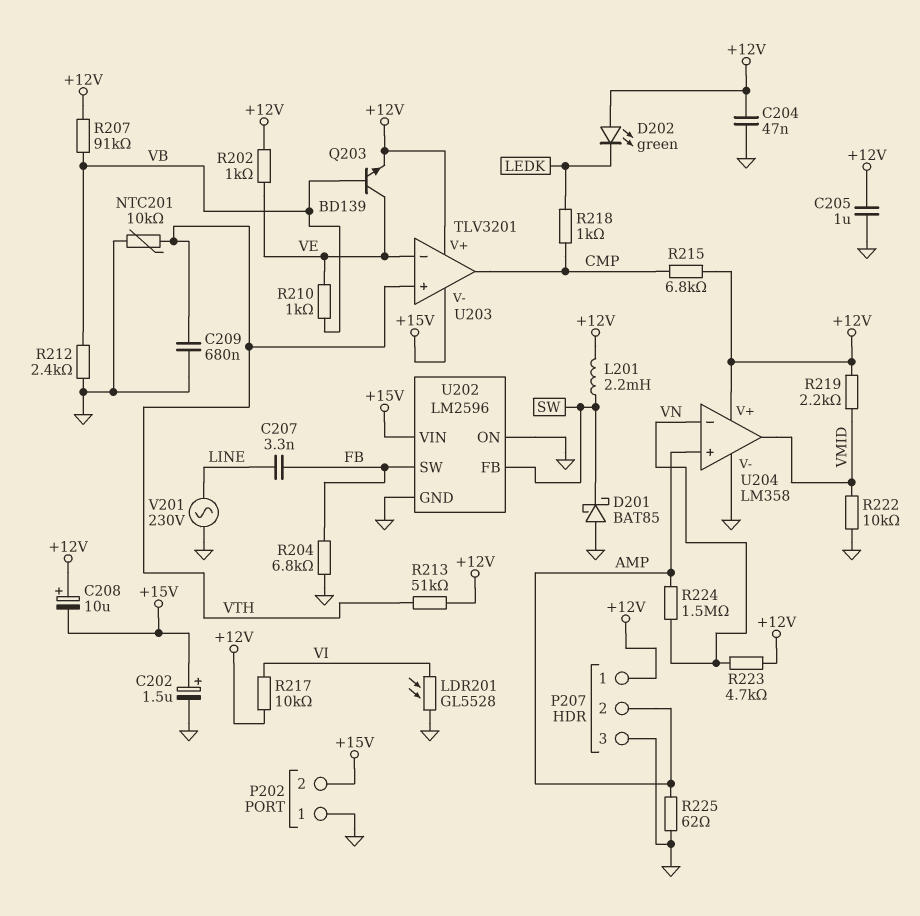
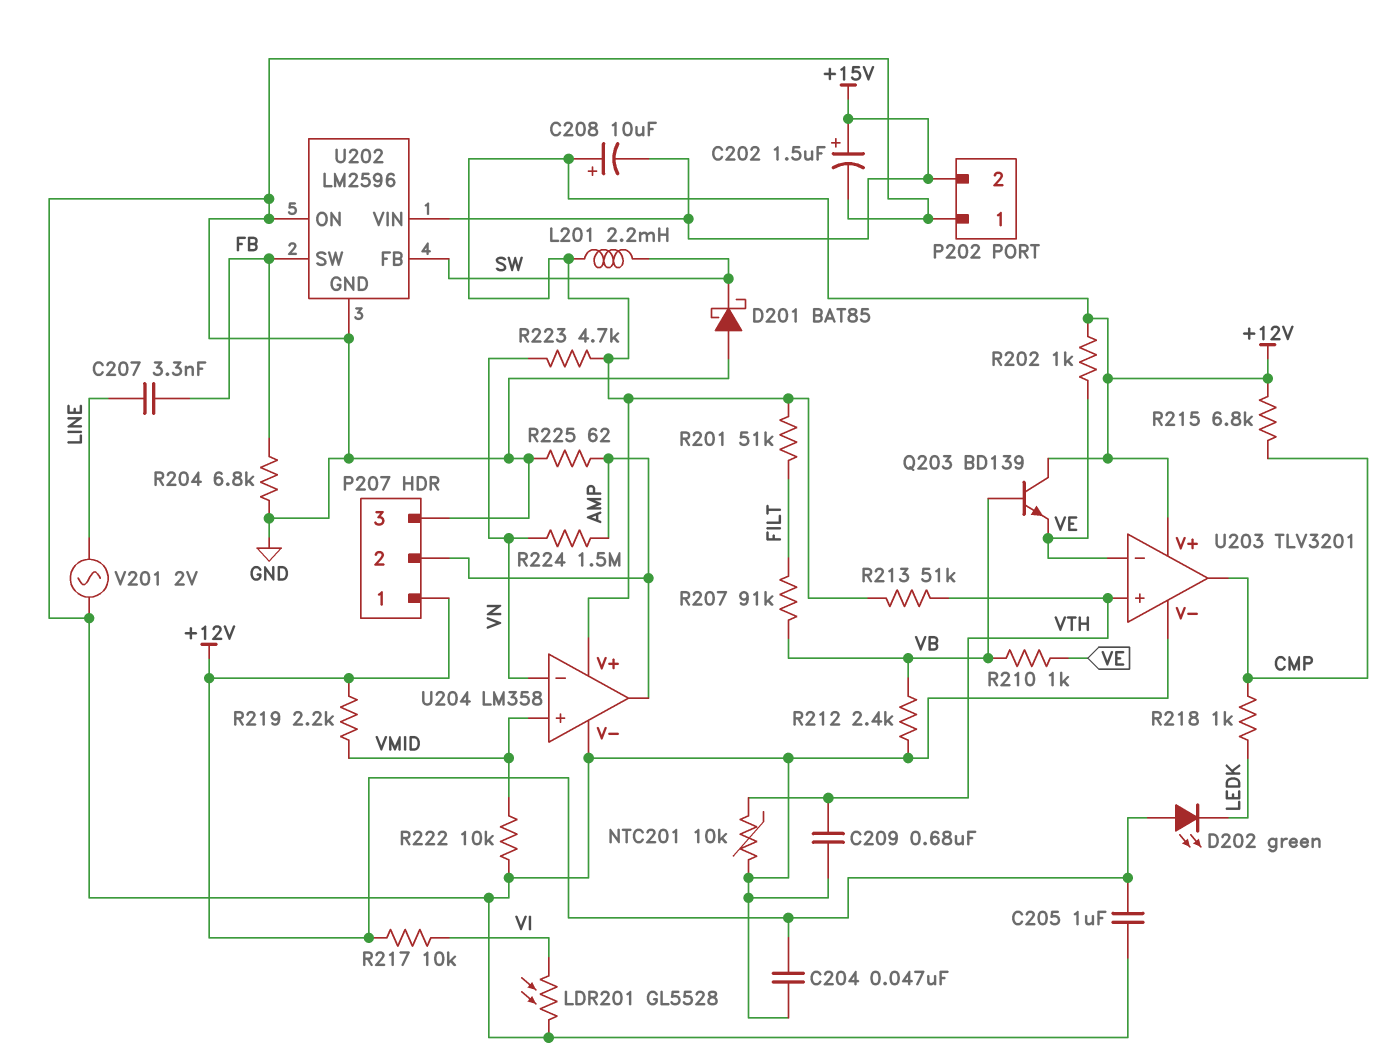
Q203: NPN BD139 (B VB, C VE, E +12V) -> NPN BD139 (B VB, C +12V, E VE)
R201: none -> 51k (+12V, FILT)
R207: 91k (+12V, VB) -> 91k (FILT, VB)
U203 pin V-: +15V -> GND
U204 pin in+: AMP -> VMID
U204 pin out: VMID -> AMP
V201: AC 230V (GND, LINE) -> AC 2V (GND, LINE)

